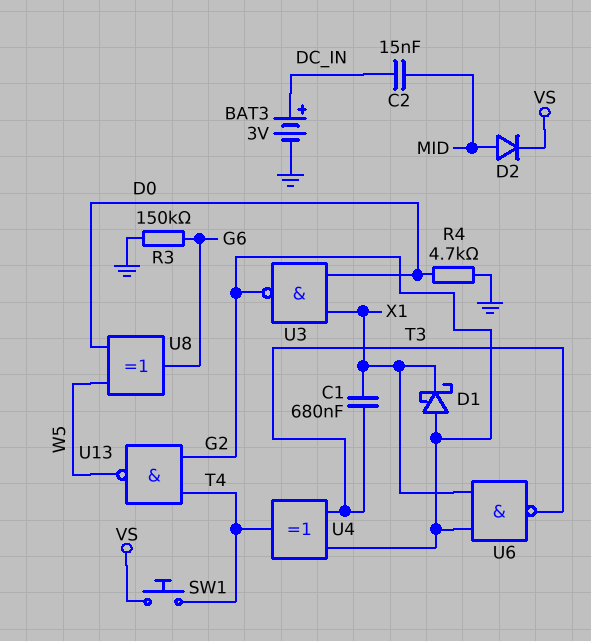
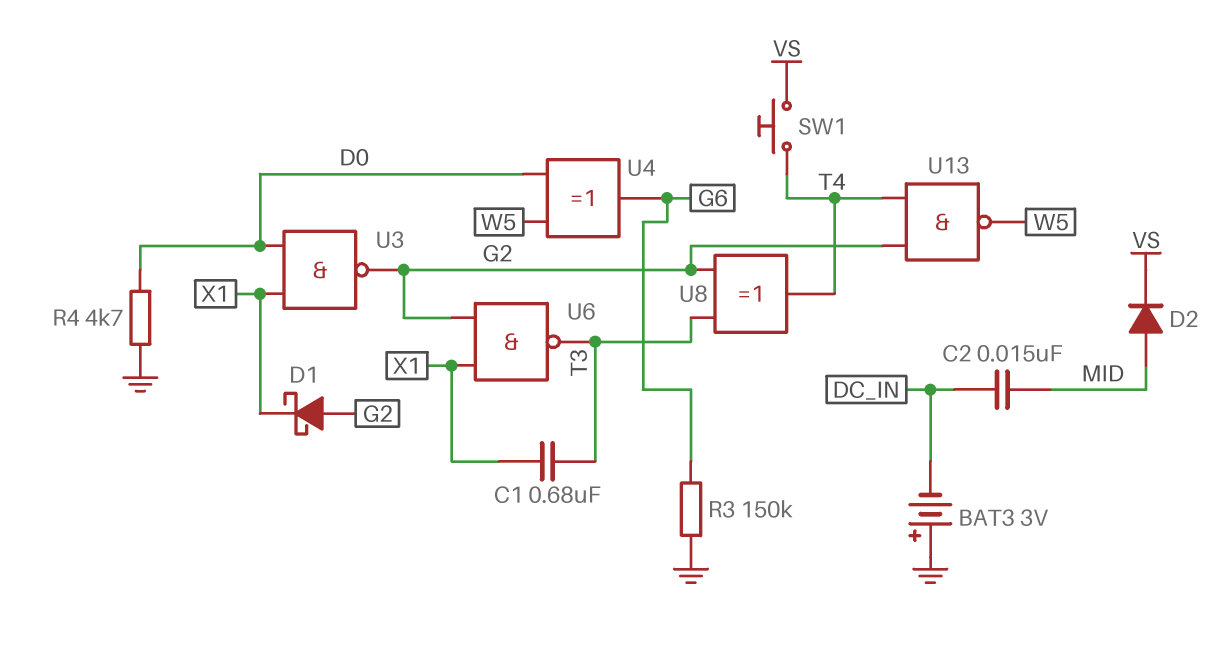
BAT3: 3V (plus DC_IN, minus GND) -> 3V (plus GND, minus DC_IN)
U4: XOR (in G2, in T3, out T4) -> XOR (in D0, in W5, out G6)
U8: XOR (in D0, in W5, out G6) -> XOR (in G2, in T3, out T4)

